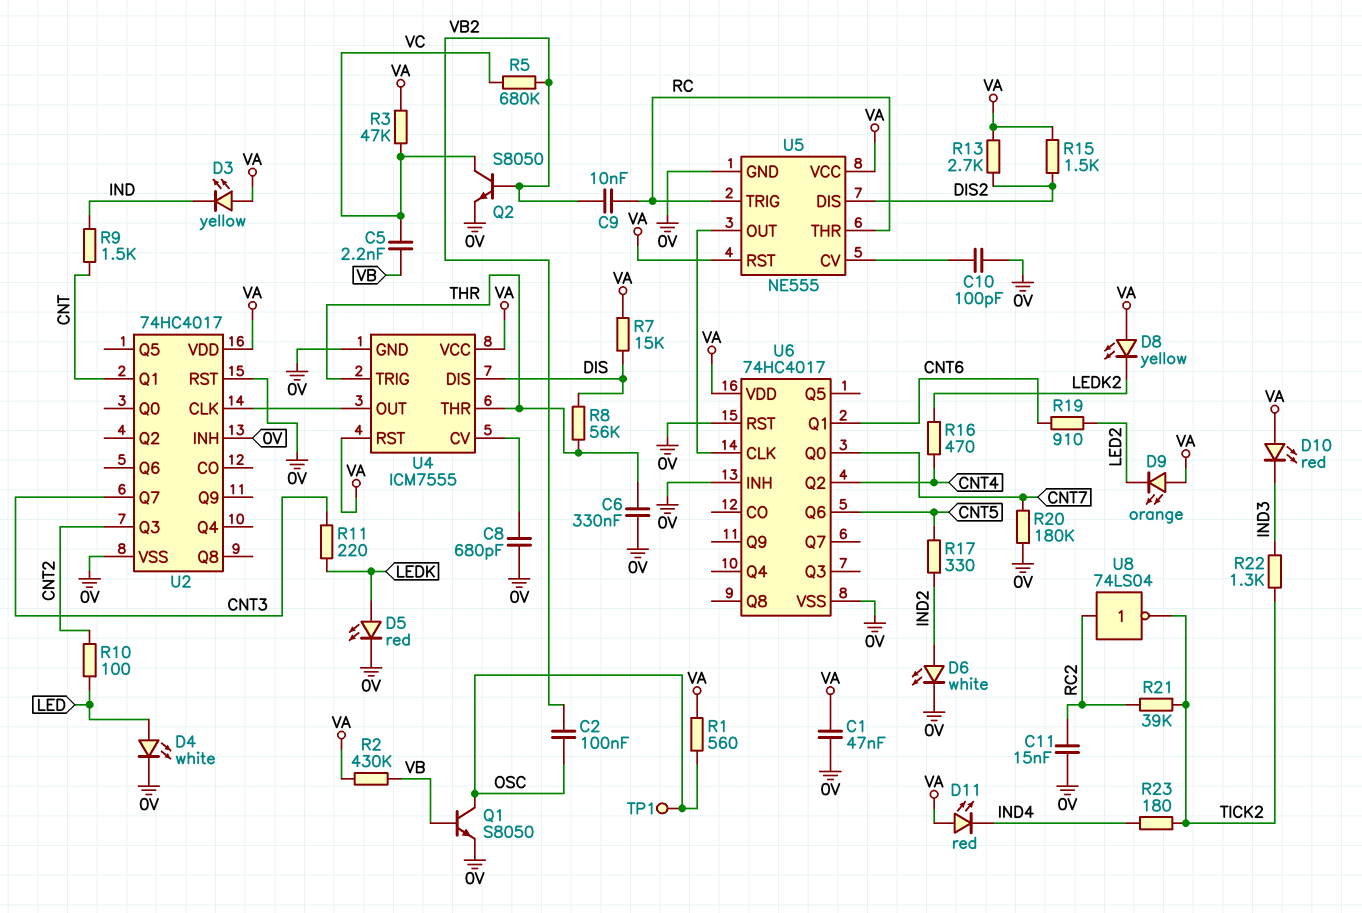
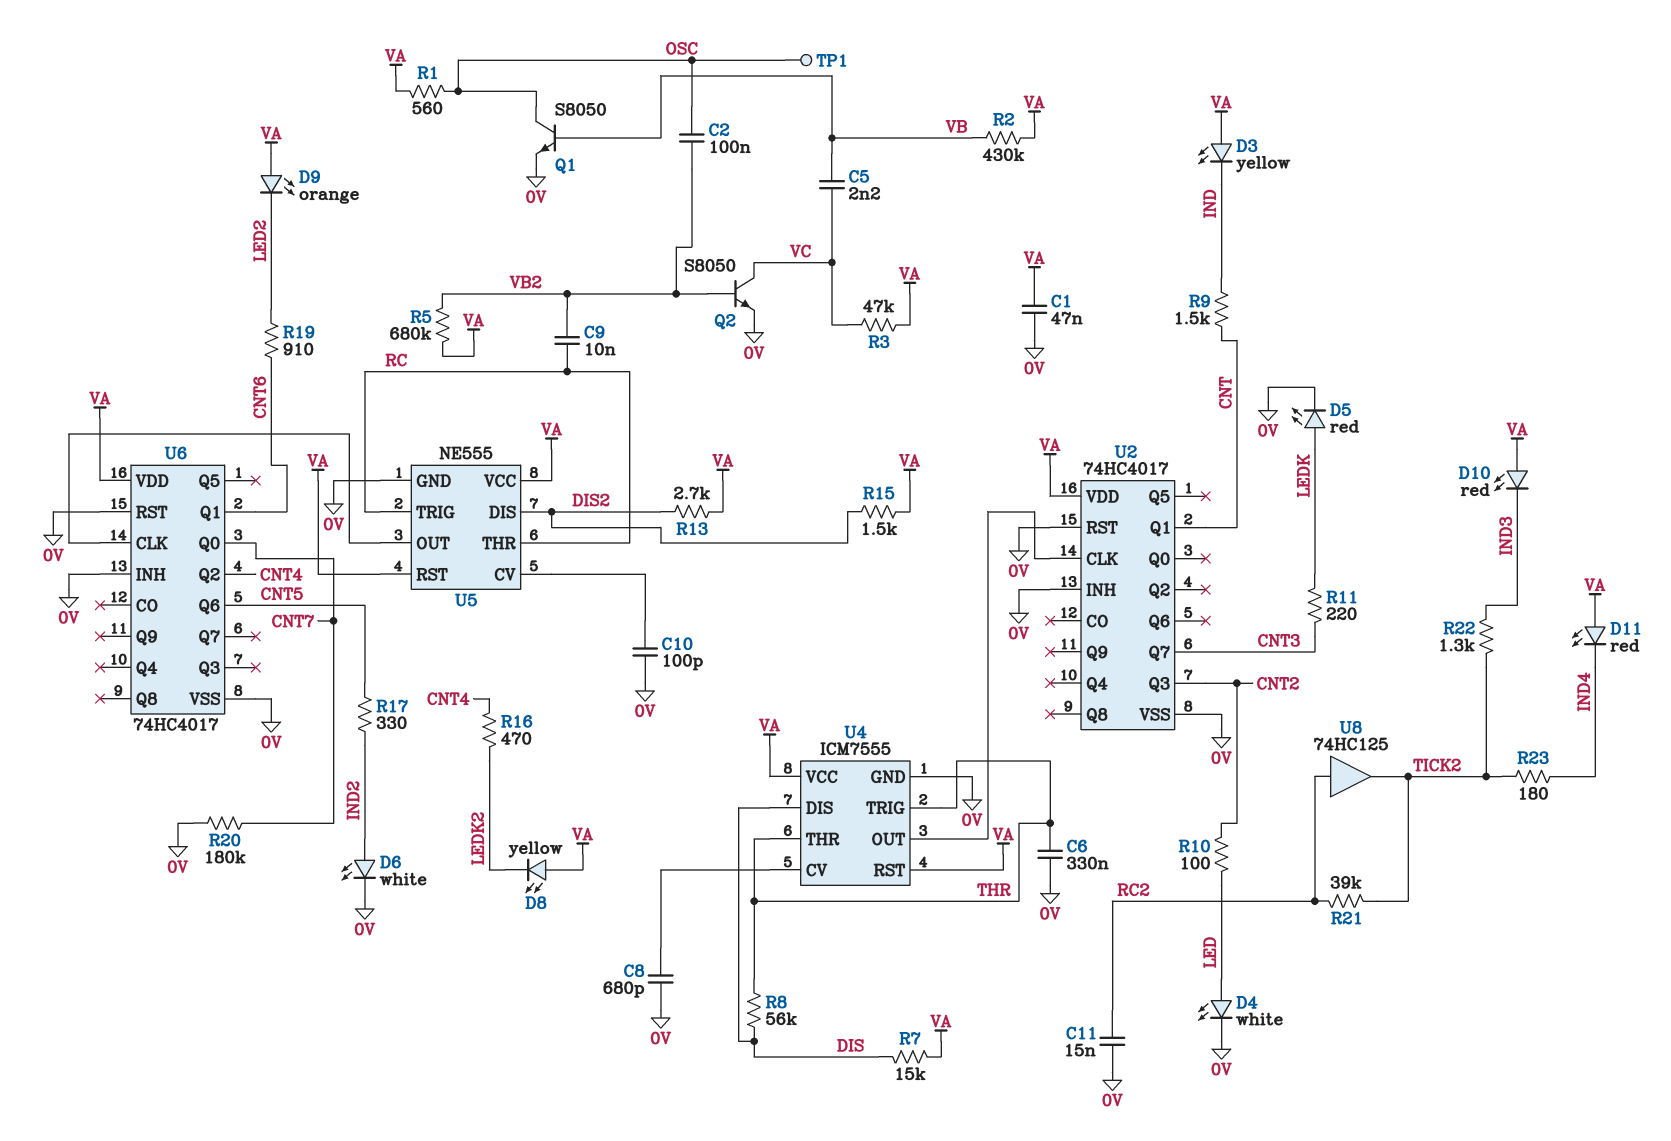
R5: 680k (VB2, VC) -> 680k (VA, VB2)
U8: NOT 74LS04 (in RC2, out TICK2) -> buffer 74HC125 (in RC2, out TICK2)

